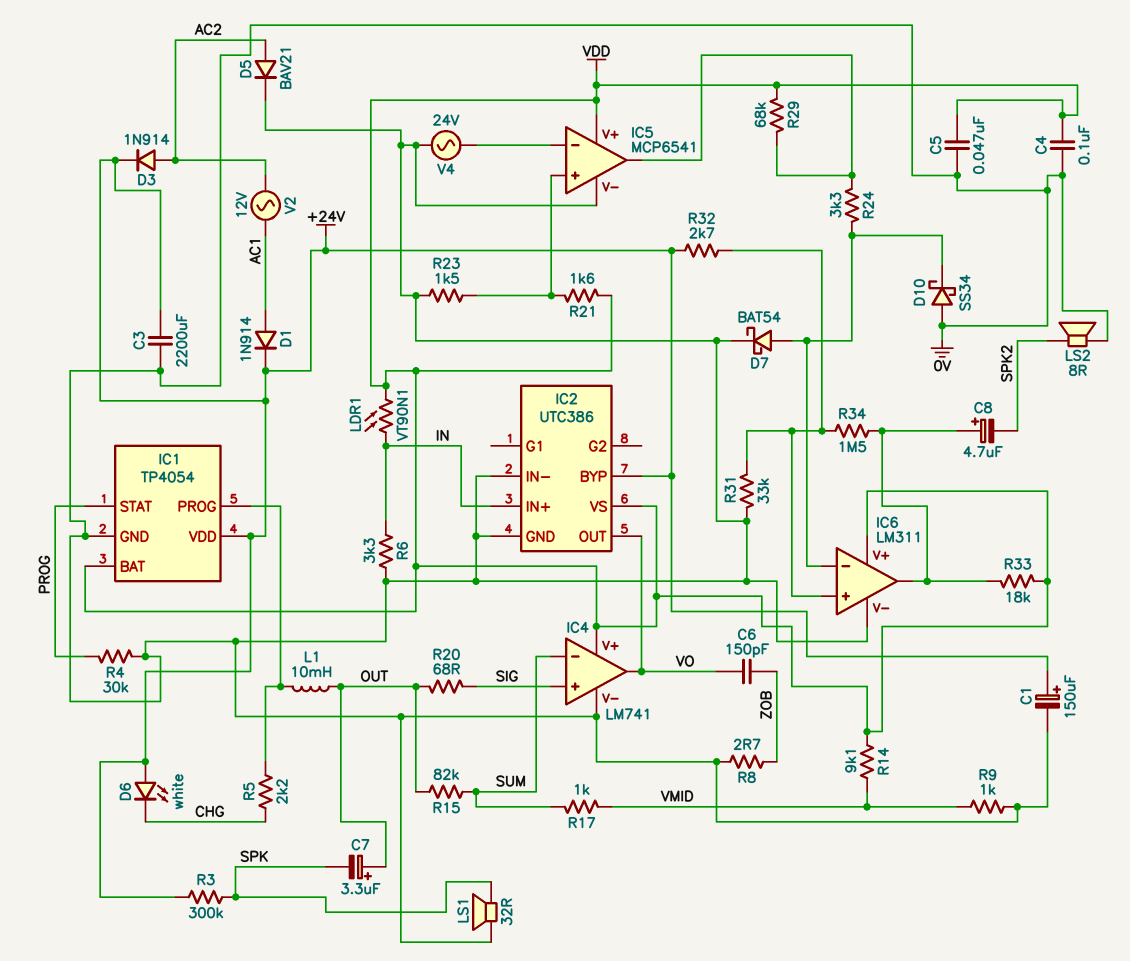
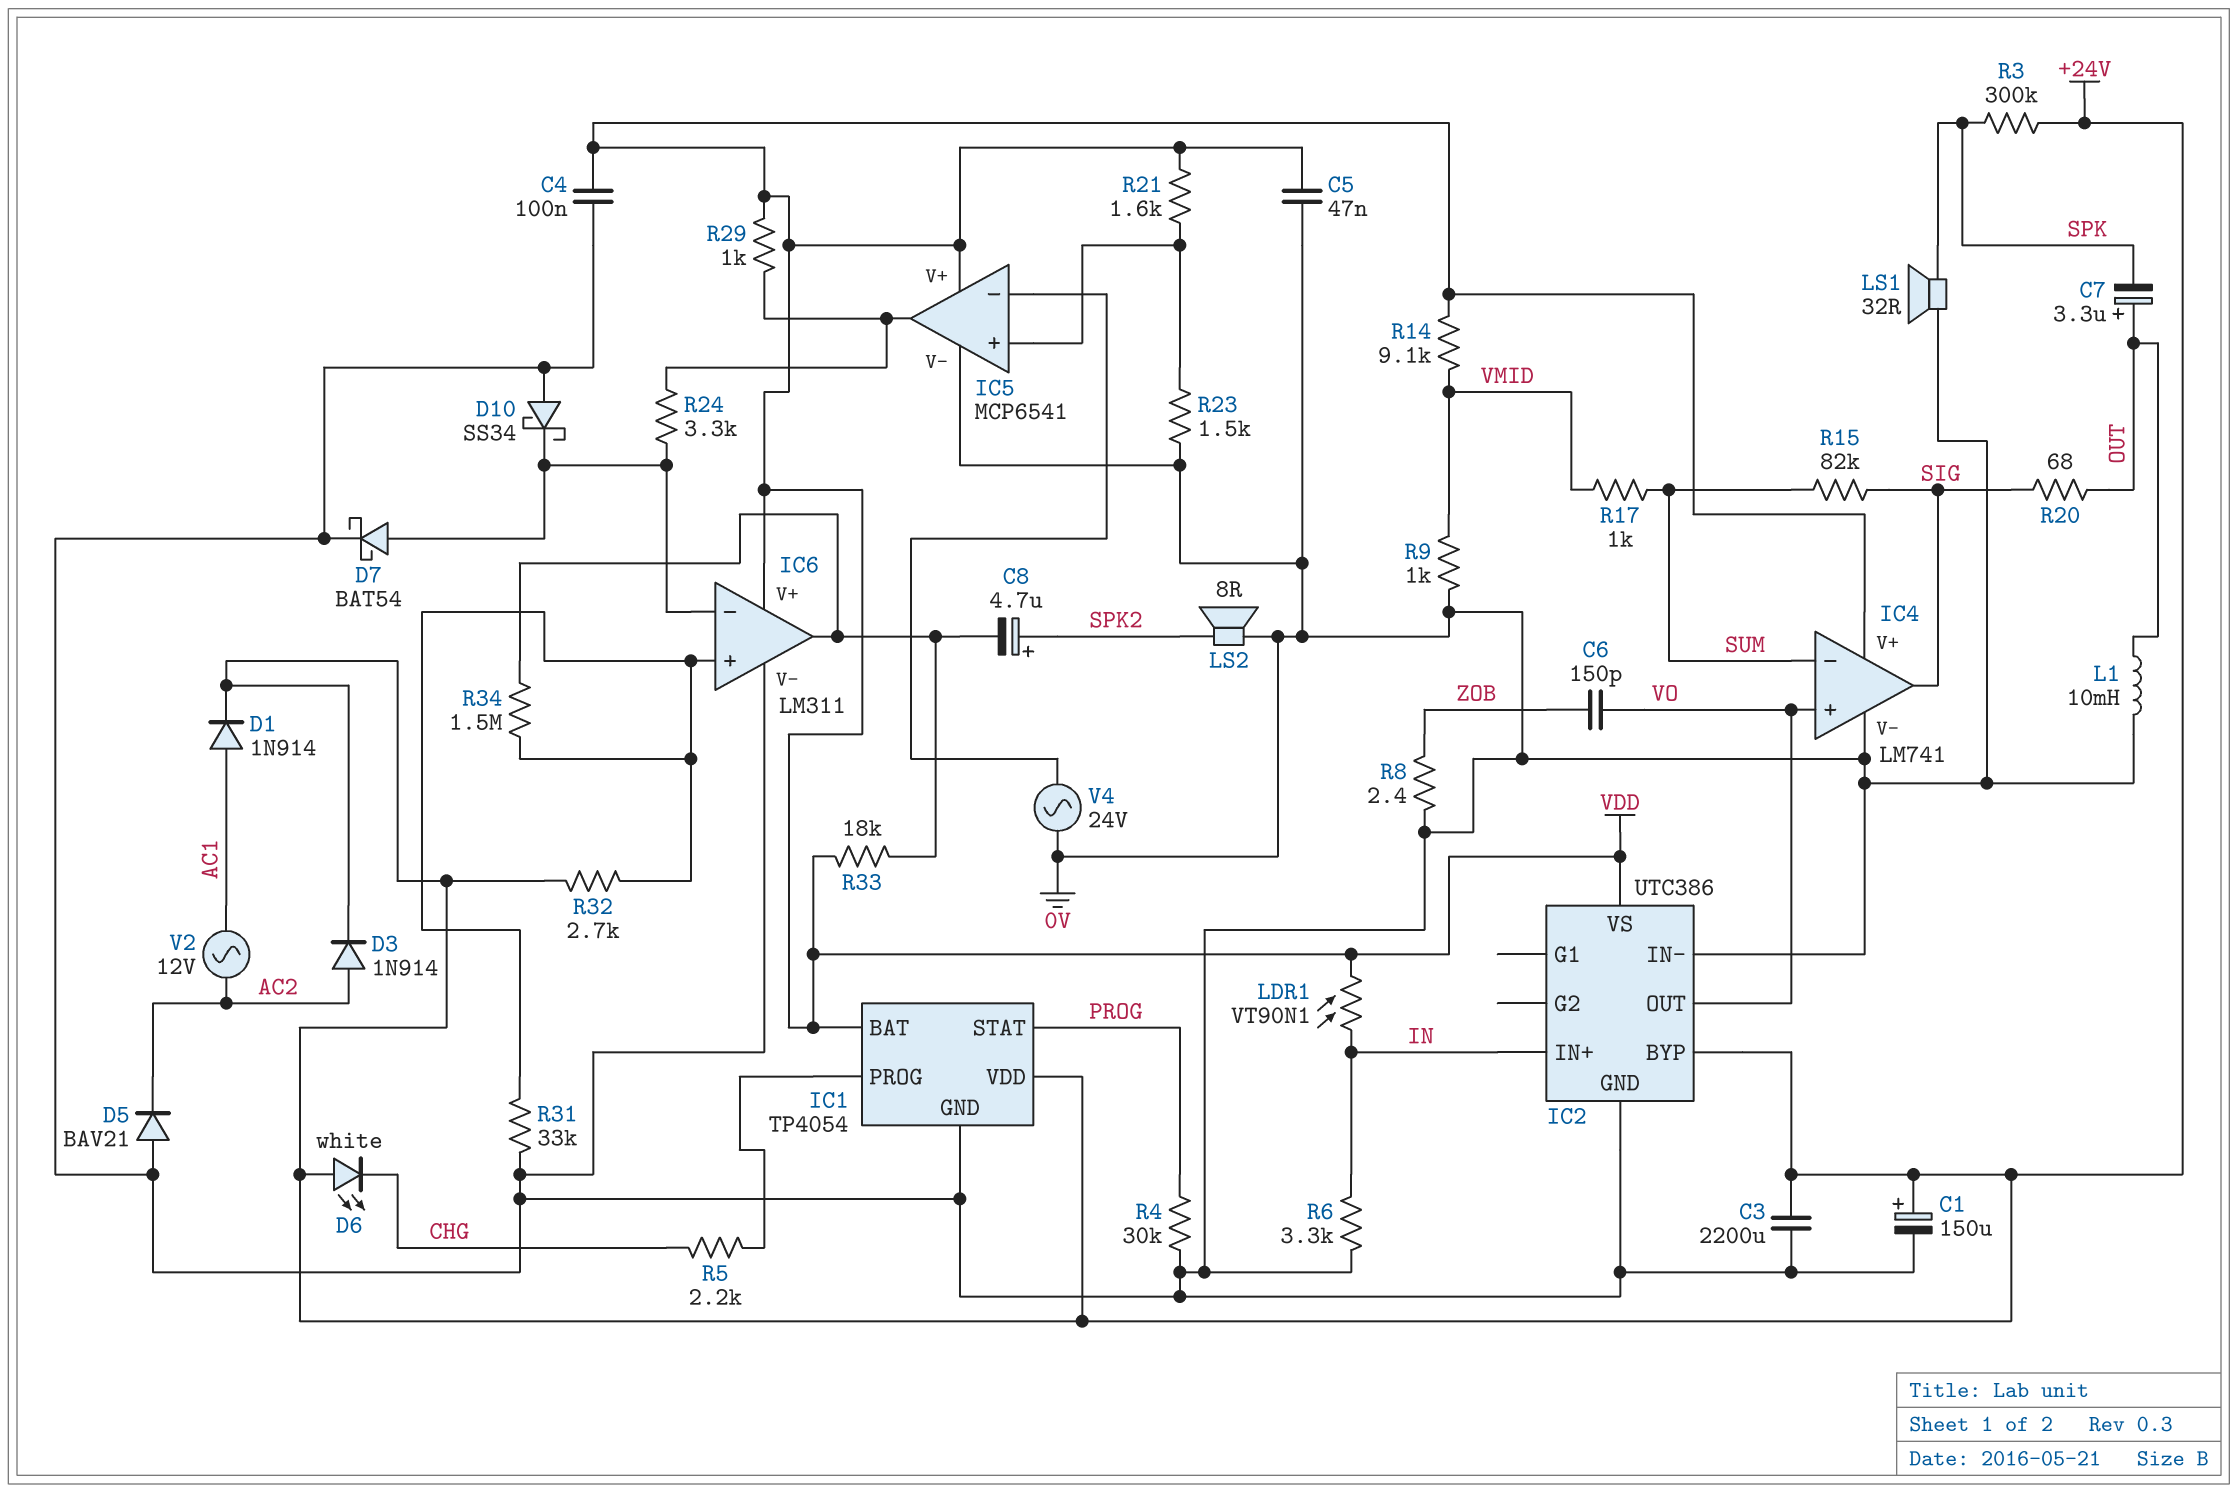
C8: 4.7uF (plus IC6/out, minus SPK2) -> 4.7uF (plus SPK2, minus IC6/out)
D5: diode BAV21 (A AC2, K 0V) -> diode BAV21 (A 0V, K AC2)
IC4 pin in+: SIG -> VO
IC4 pin out: VO -> SIG
L1: 10mH (IC1/PROG, OUT) -> 10mH (0V, OUT)
R8: 2.7 (0V, ZOB) -> 2.4 (0V, ZOB)
R15: 82k (OUT, SUM) -> 82k (SIG, SUM)
R29: 68k (IC5/out, VDD) -> 1k (IC5/out, VDD)

